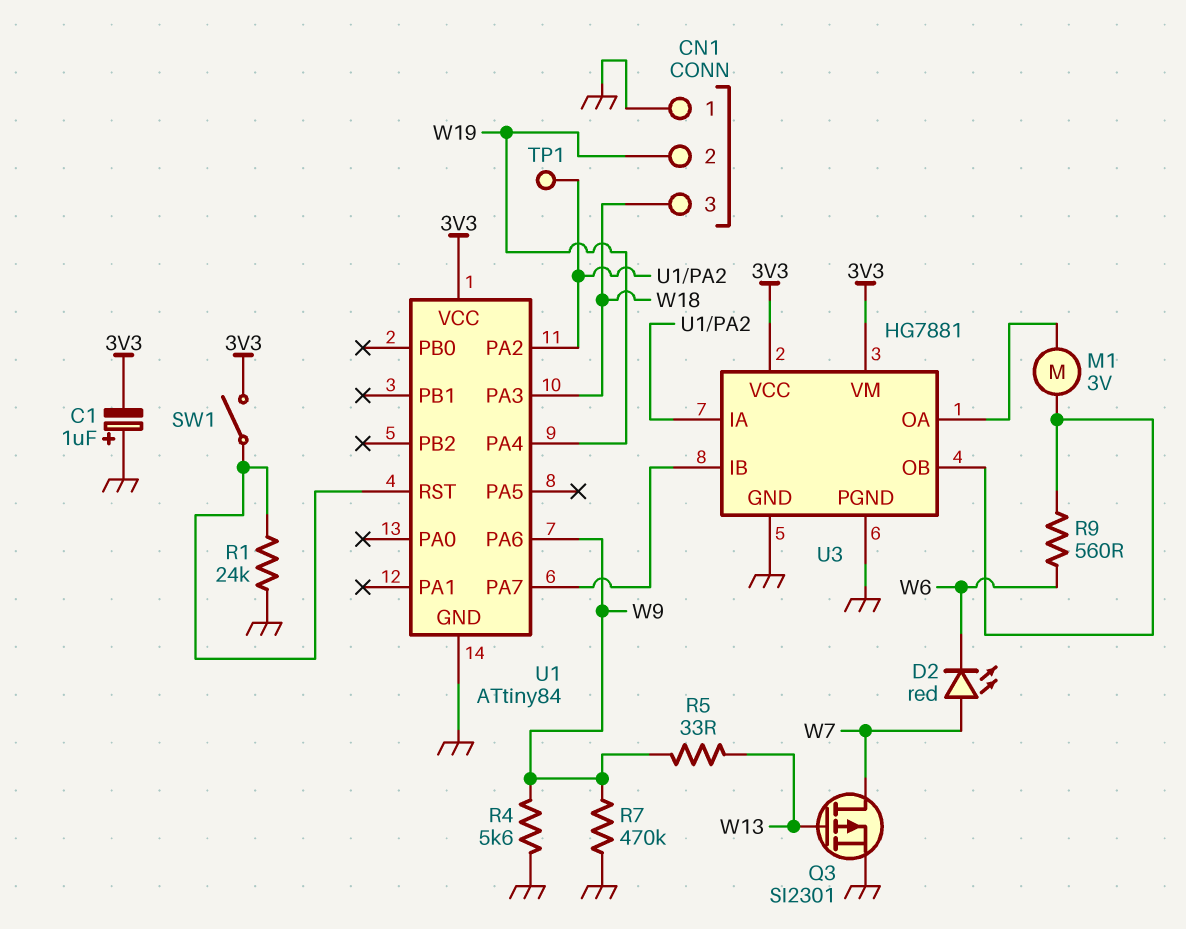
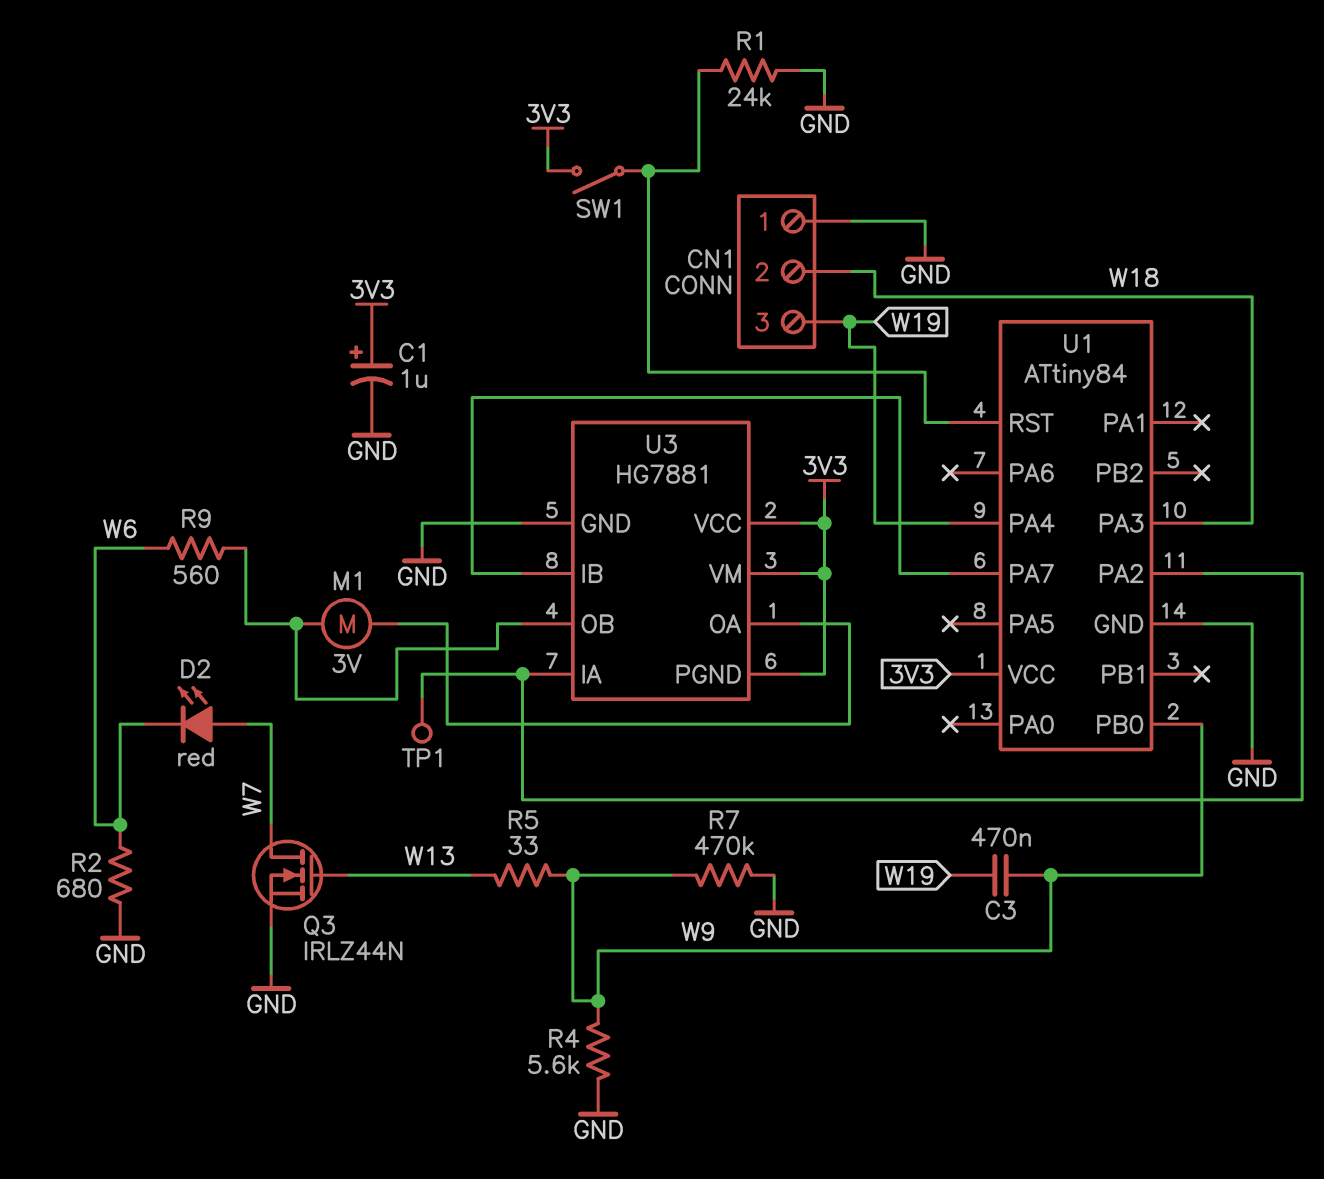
C1: 1uF (plus GND, minus 3V3) -> 1uF (plus 3V3, minus GND)
C3: none -> 470nF (W9, W19)
CN1 pin 2: W19 -> W18
CN1 pin 3: W18 -> W19
Q3: PMOS SI2301 (G W13, D W7, S GND) -> NMOS IRLZ44N (G W13, D W7, S GND)
R2: none -> 680 (GND, W6)
U1 pin PA6: W9 -> none
U1 pin PB0: none -> W9
U3 pin PGND: GND -> 3V3

